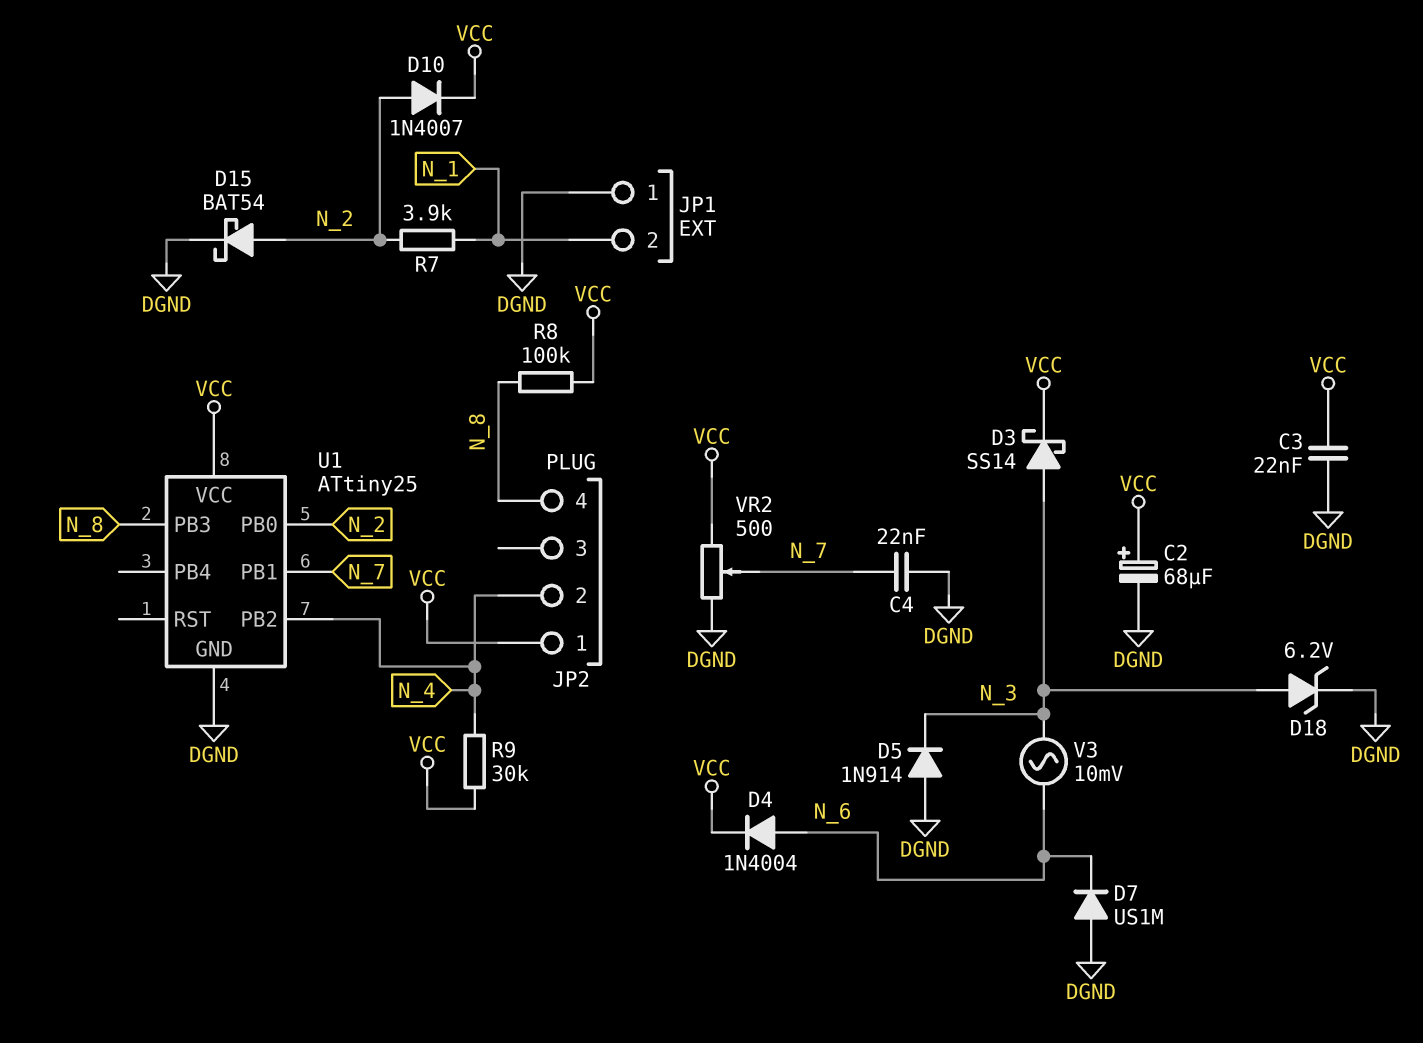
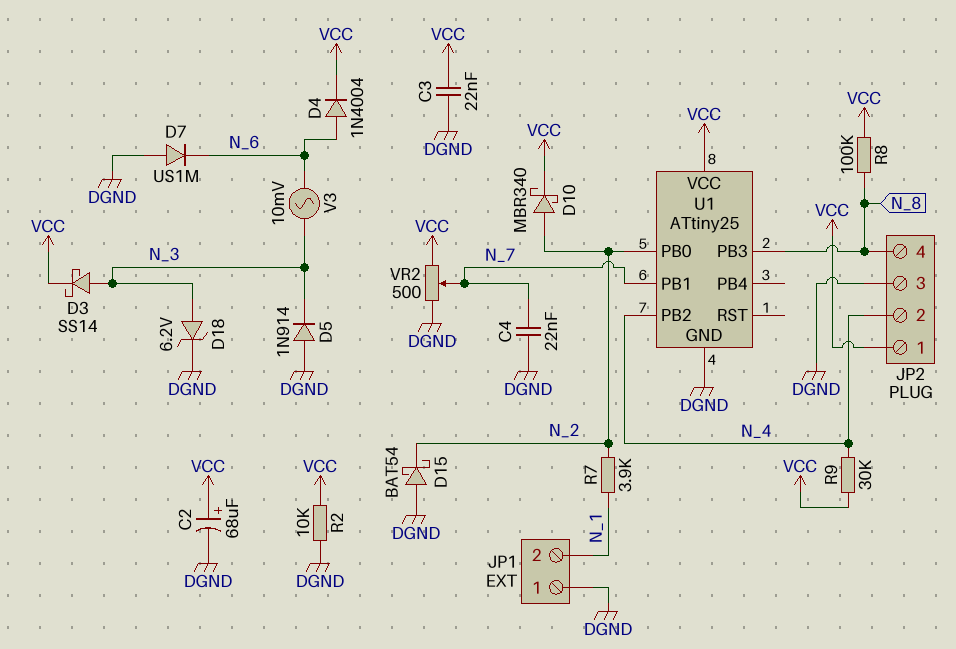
D10: diode 1N4007 (A N_2, K VCC) -> schottky MBR340 (A N_2, K VCC)
D15: schottky BAT54 (A N_2, K DGND) -> schottky BAT54 (A DGND, K N_2)
JP2 pin 3: none -> DGND
R2: none -> 10k (DGND, VCC)

